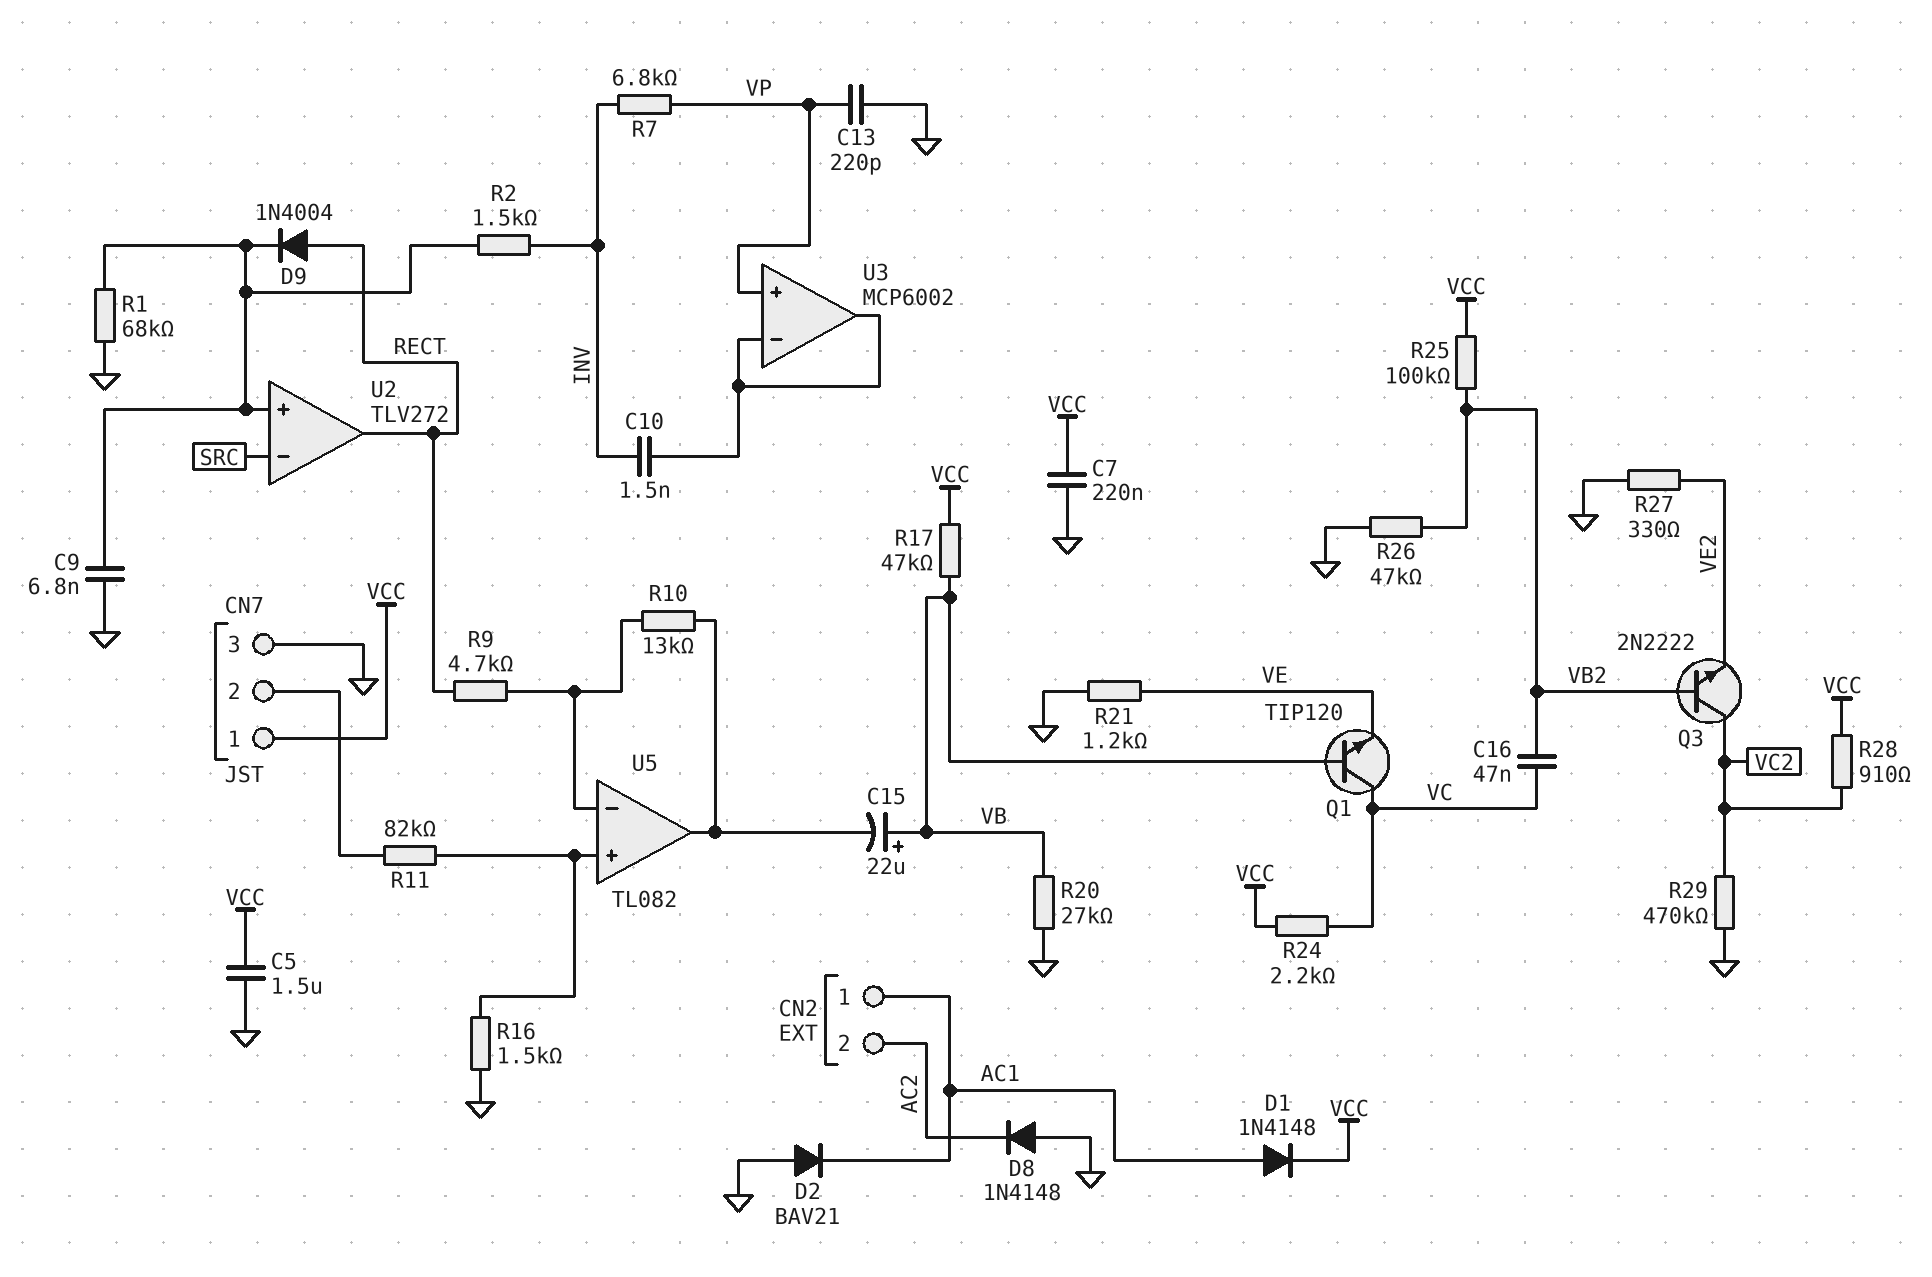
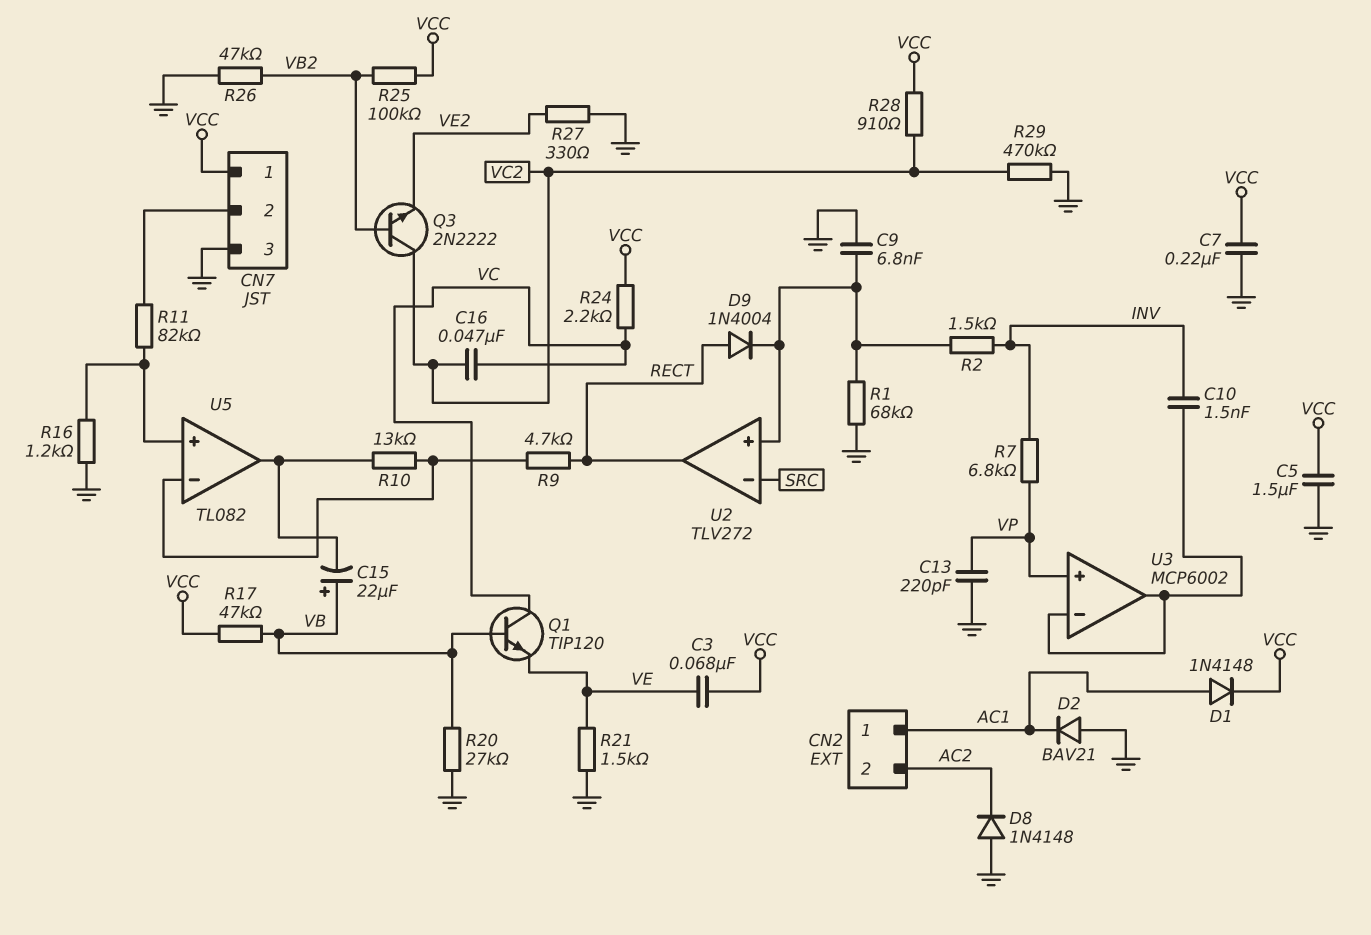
C3: none -> 68nF (VCC, VE)
C16: 47nF (VB2, VC) -> 47nF (VC, VC2)
R16: 1.5k (GND, U5/in+) -> 1.2k (GND, U5/in+)
R21: 1.2k (GND, VE) -> 1.5k (GND, VE)

